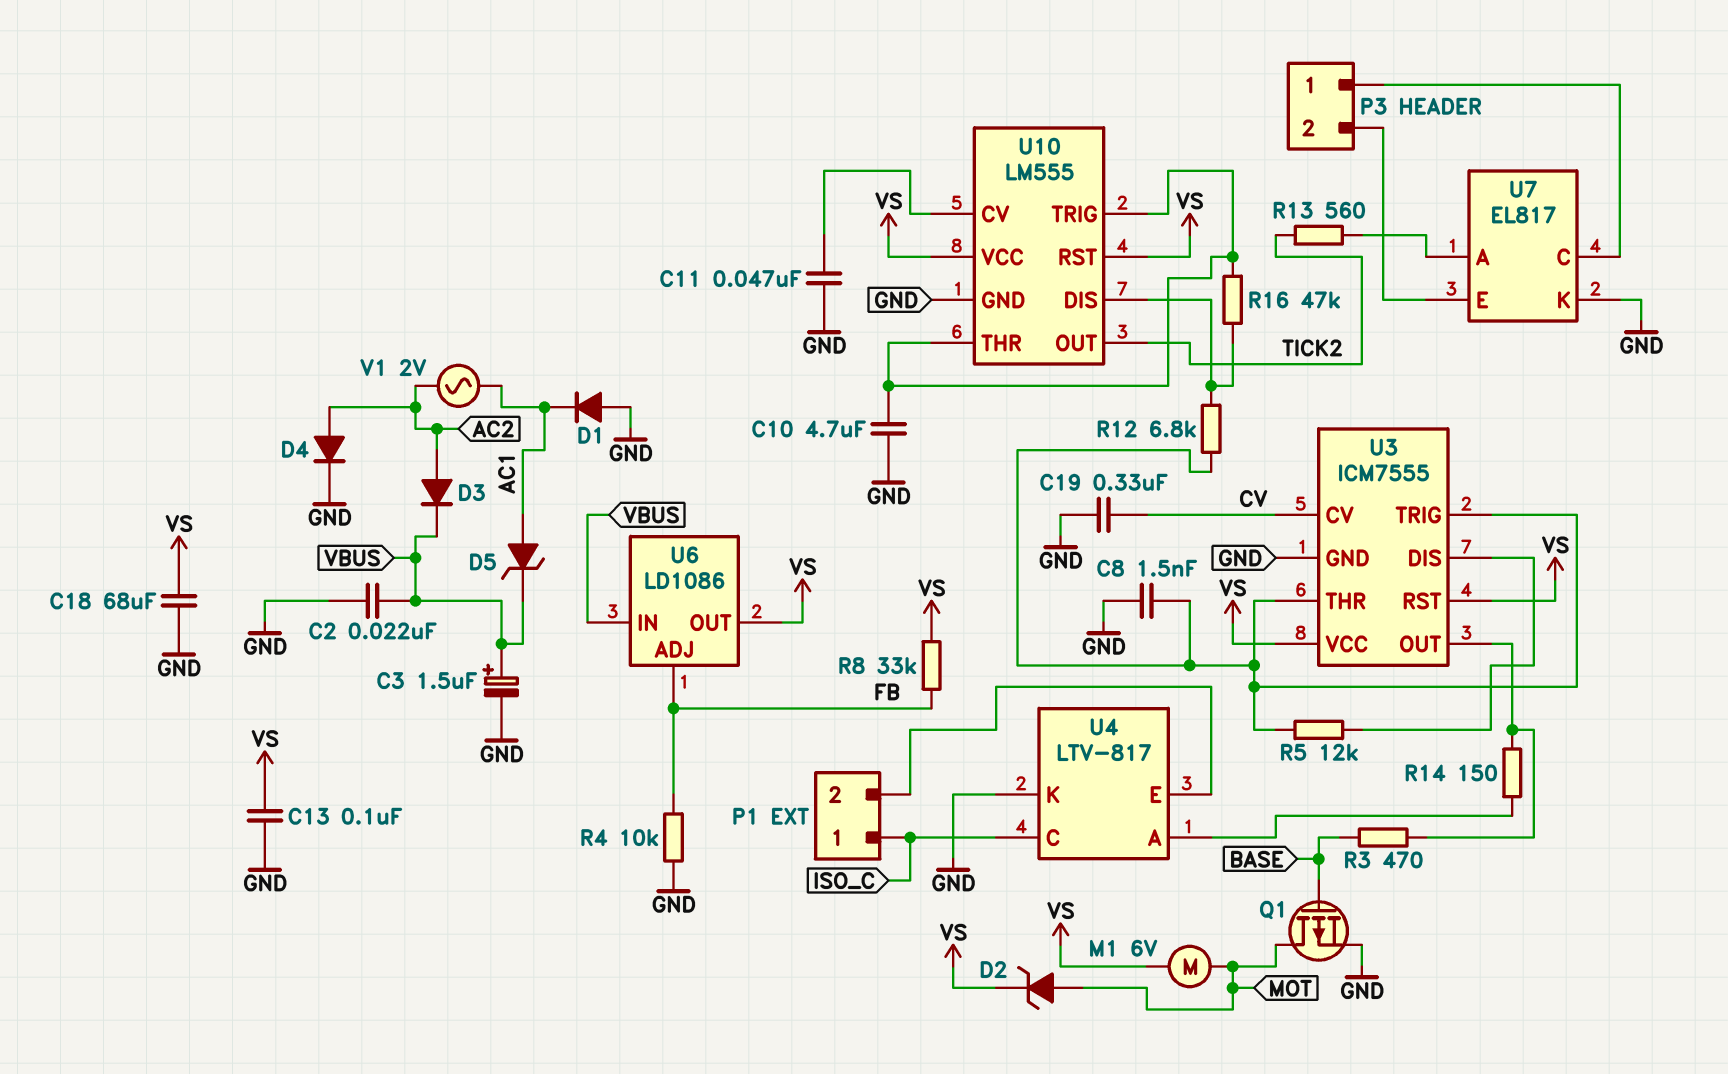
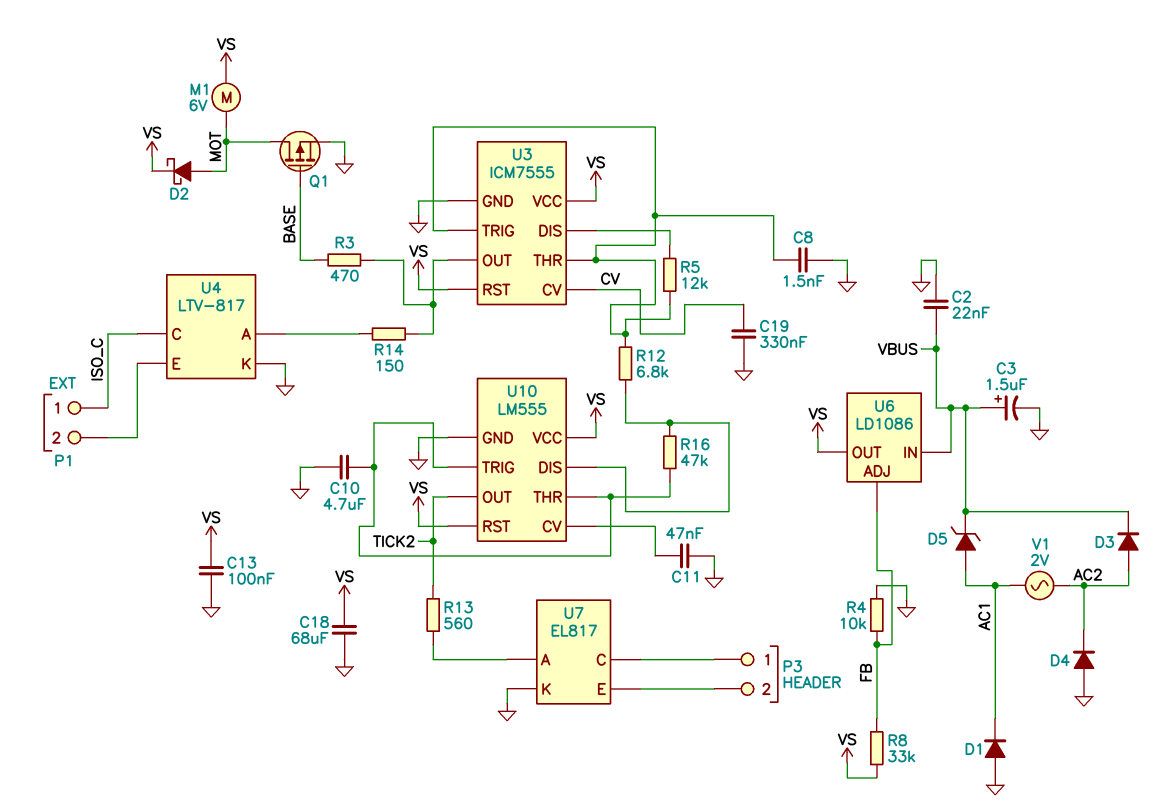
D2: zener (A MOT, K VS) -> schottky (A MOT, K VS)
D4: diode (A AC2, K GND) -> diode (A GND, K AC2)

